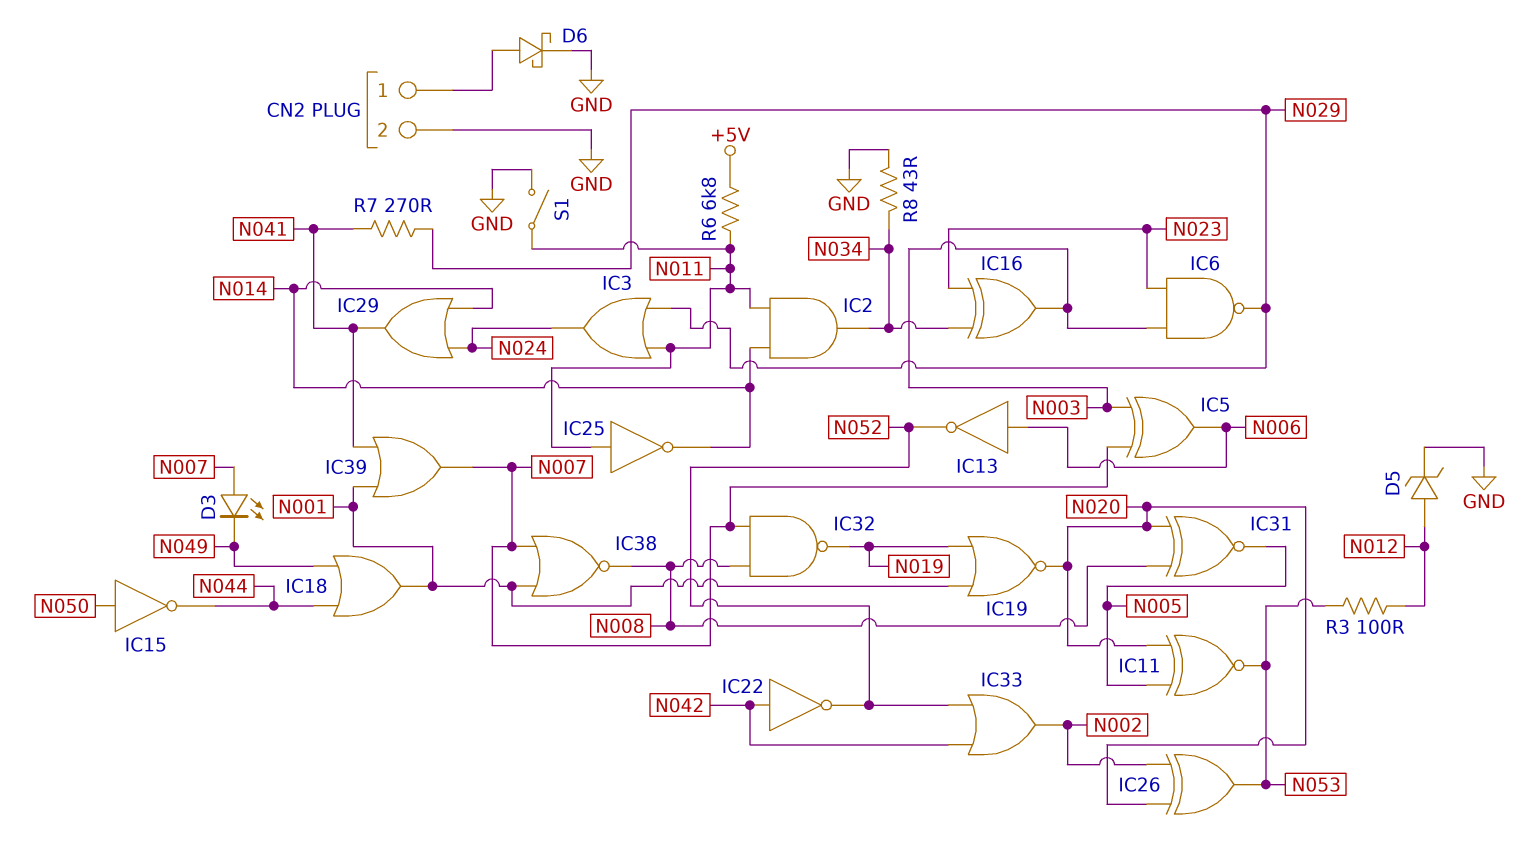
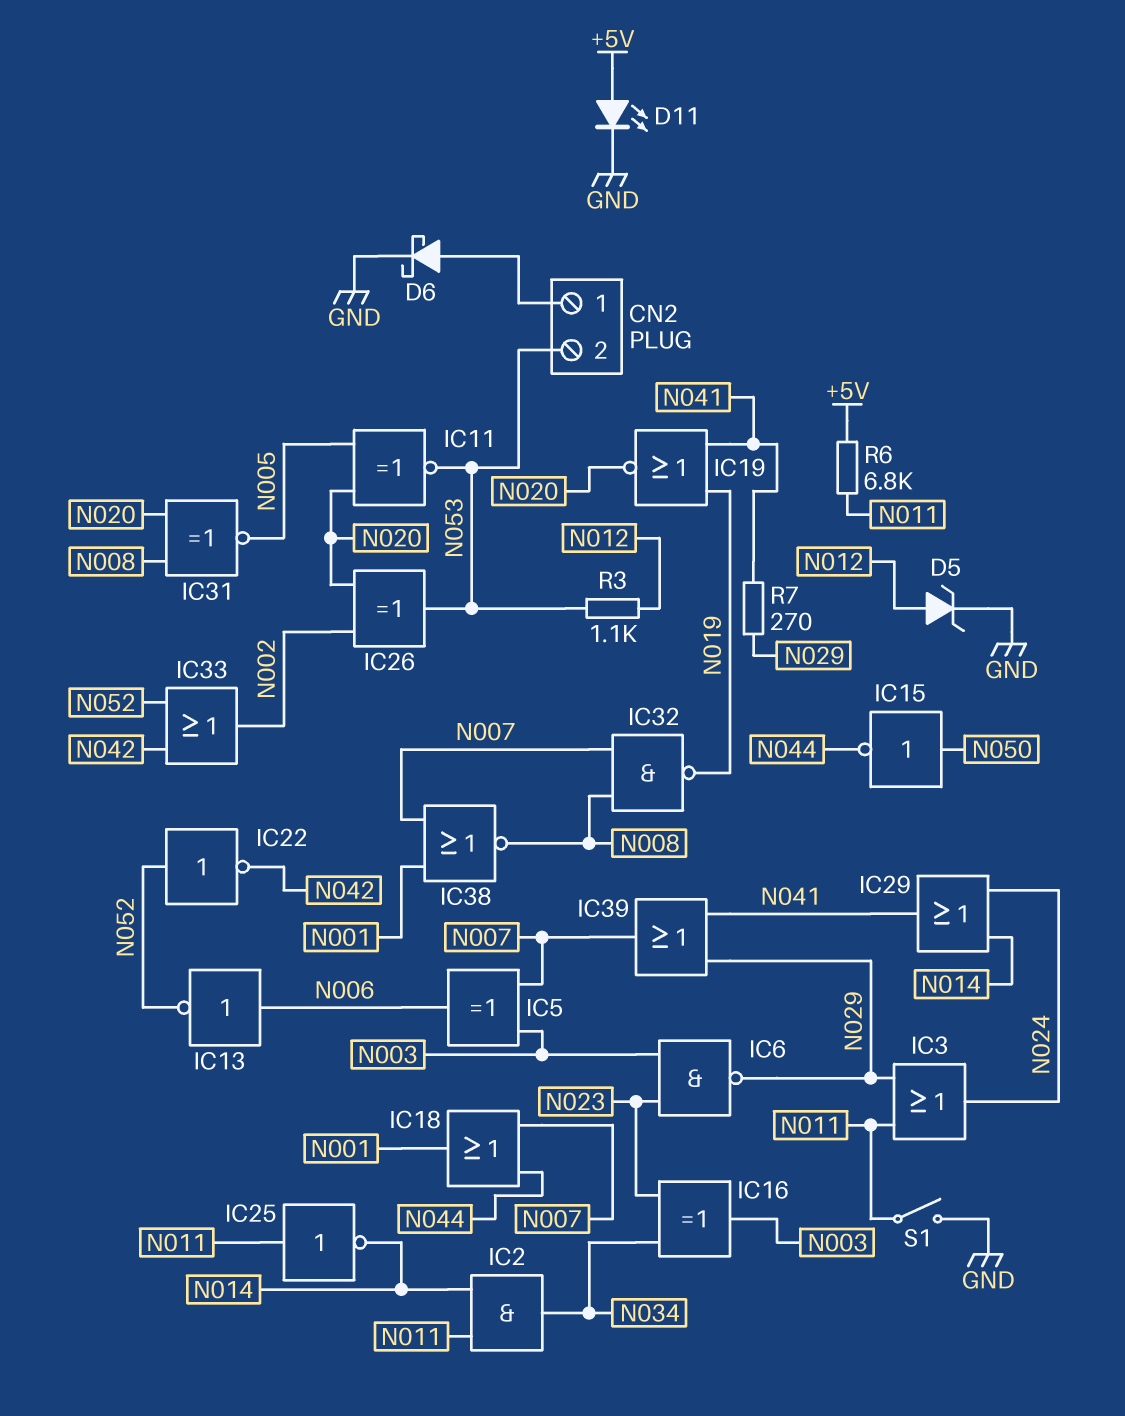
CN2 pin 2: GND -> N053
D3: LED (A N007, K N049) -> none
D11: none -> LED (A +5V, K GND)
IC18: OR (in N044, in N049, out N001) -> OR (in N007, in N044, out N001)
IC19: NOR (in N001, in N019, out N020) -> NOR (in N019, in N041, out N020)
IC22: NOT (in N042, out N052) -> NOT (in N052, out N042)
IC39: OR (in N001, in N041, out N007) -> OR (in N029, in N041, out N007)
R3: 100 (N012, N053) -> 1.1k (N012, N053)
R8: 43 (GND, N034) -> none

